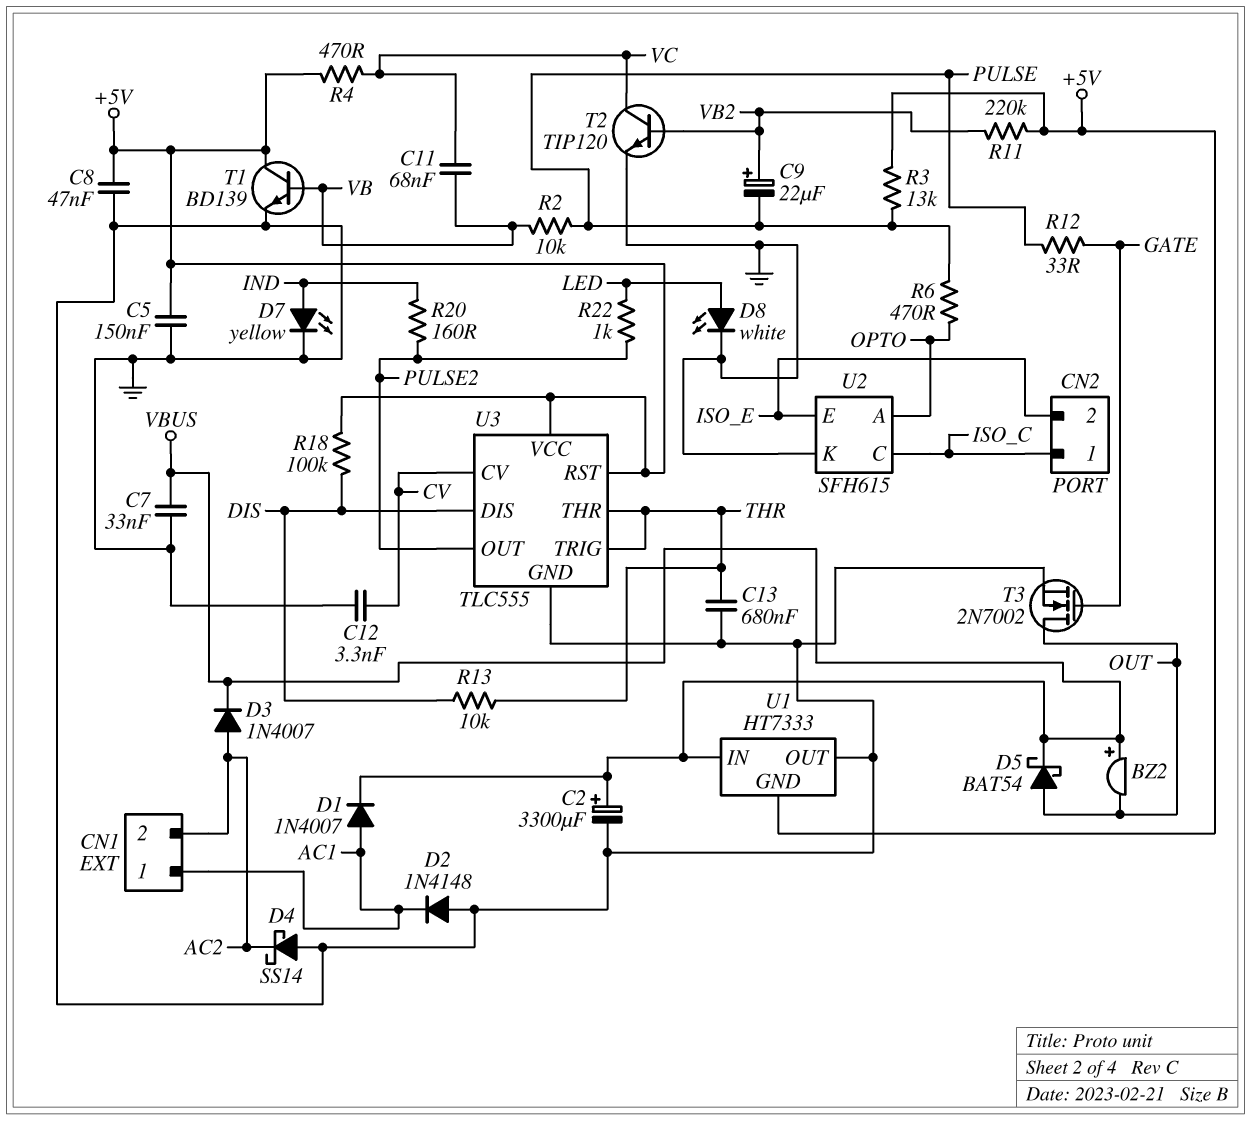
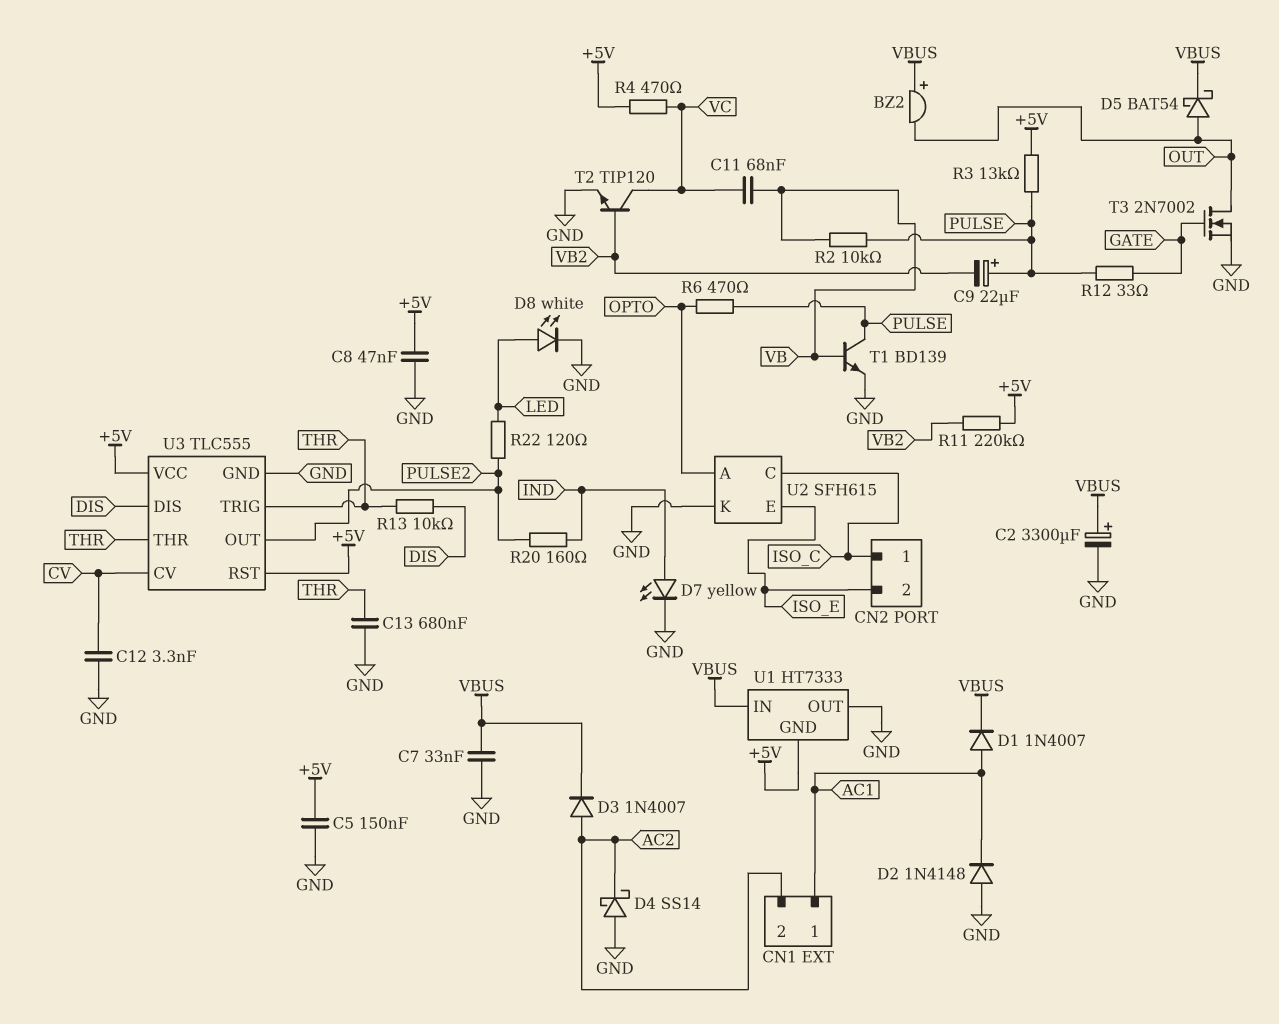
C9: 22uF (plus VB2, minus PULSE) -> 22uF (plus PULSE, minus VB2)
R18: 100k (+5V, DIS) -> none
R22: 1k (LED, PULSE2) -> 120 (LED, PULSE2)
T1: NPN BD139 (B VB, C +5V, E GND) -> NPN BD139 (B VB, C PULSE, E GND)

